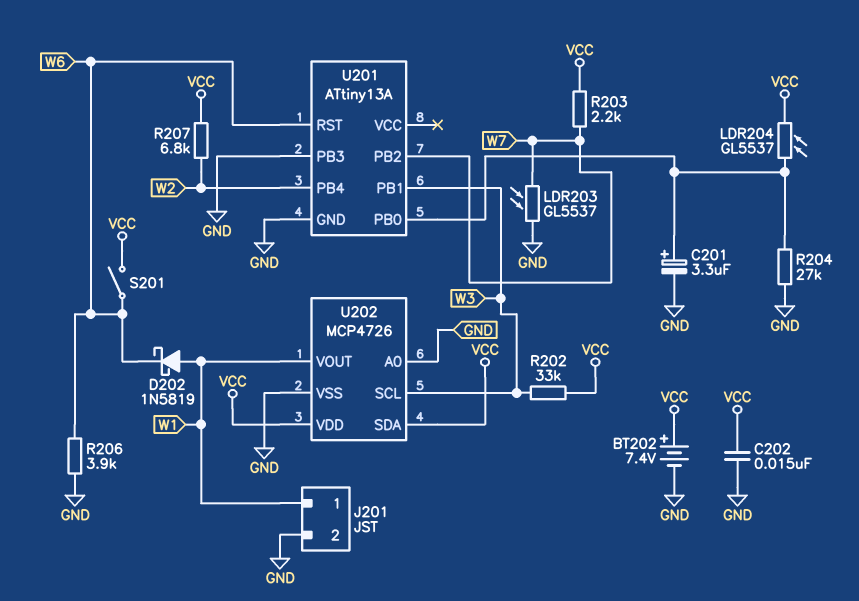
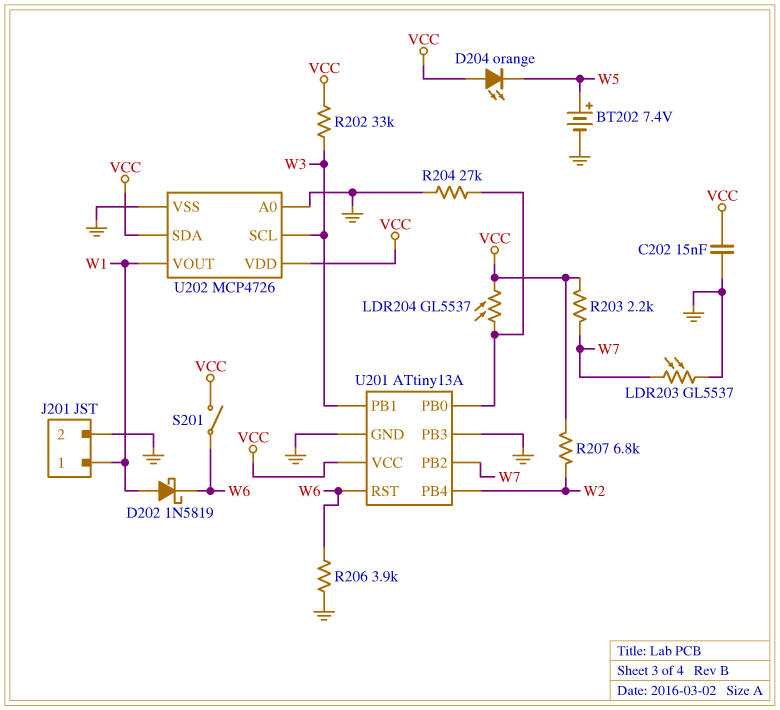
BT202: 7.4V (plus VCC, minus GND) -> 7.4V (plus W5, minus GND)
C201: 3.3uF (plus U201/PB0, minus GND) -> none
D204: none -> LED orange (A VCC, K W5)
U201 pin VCC: none -> VCC

